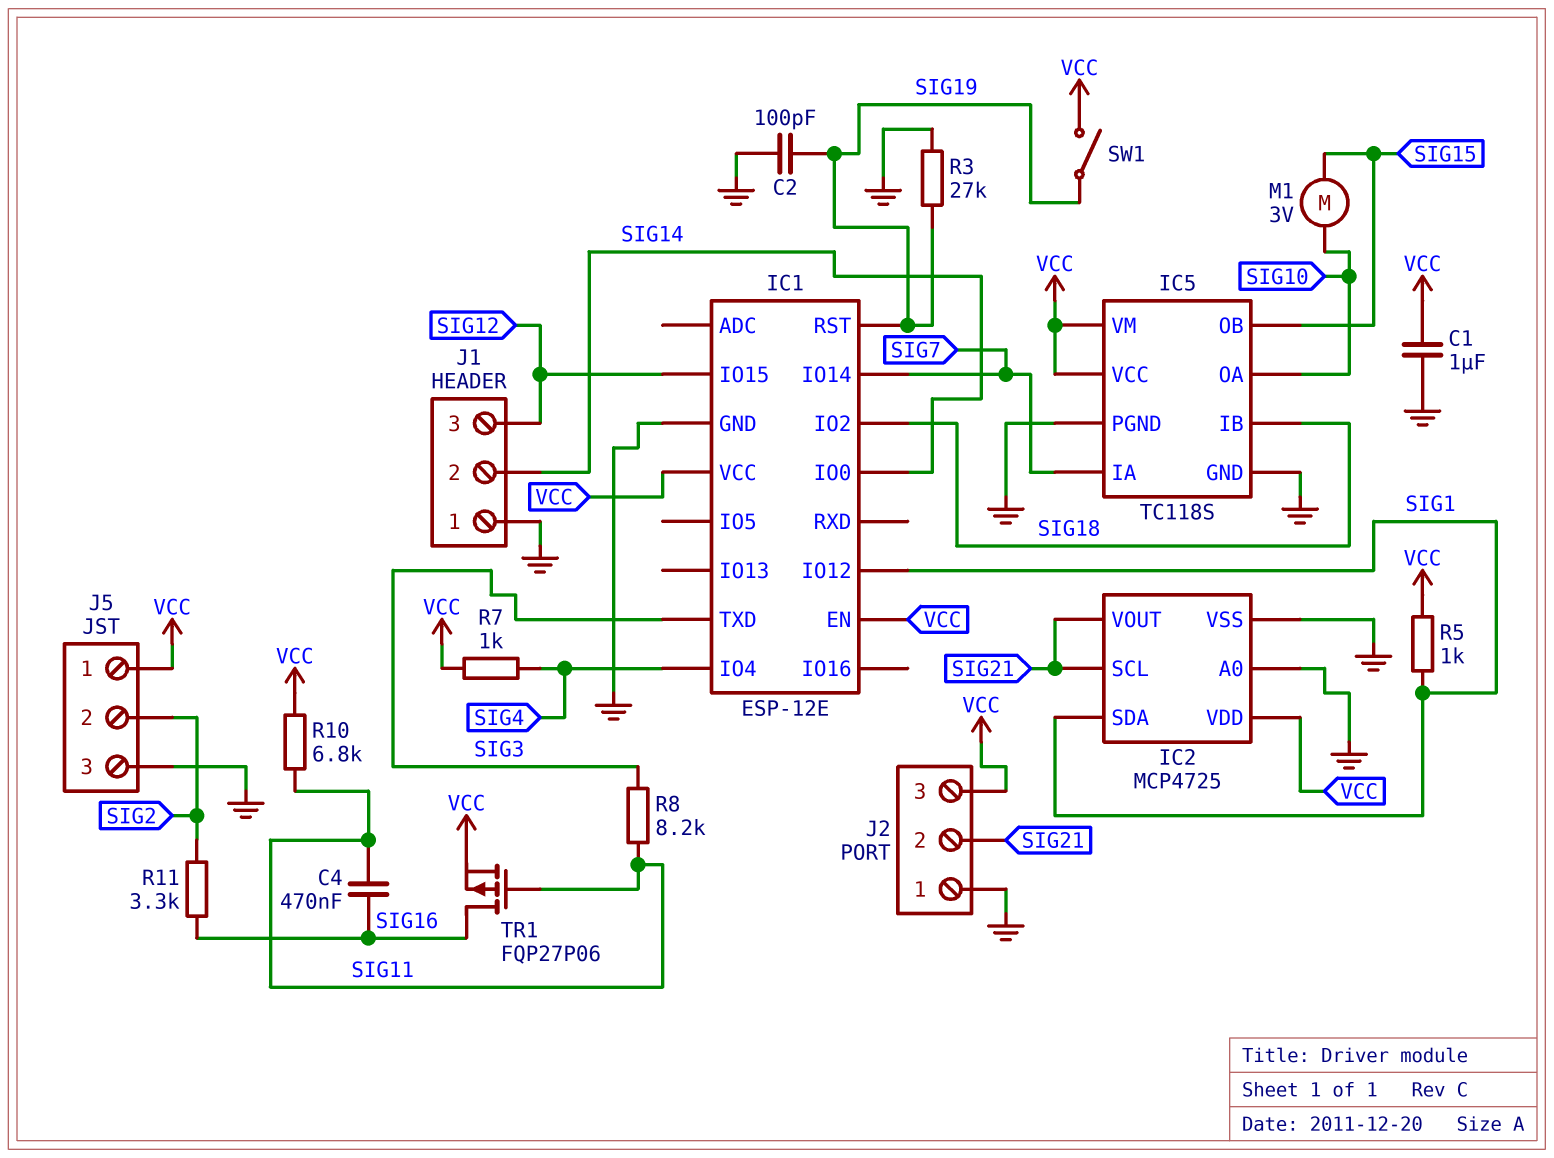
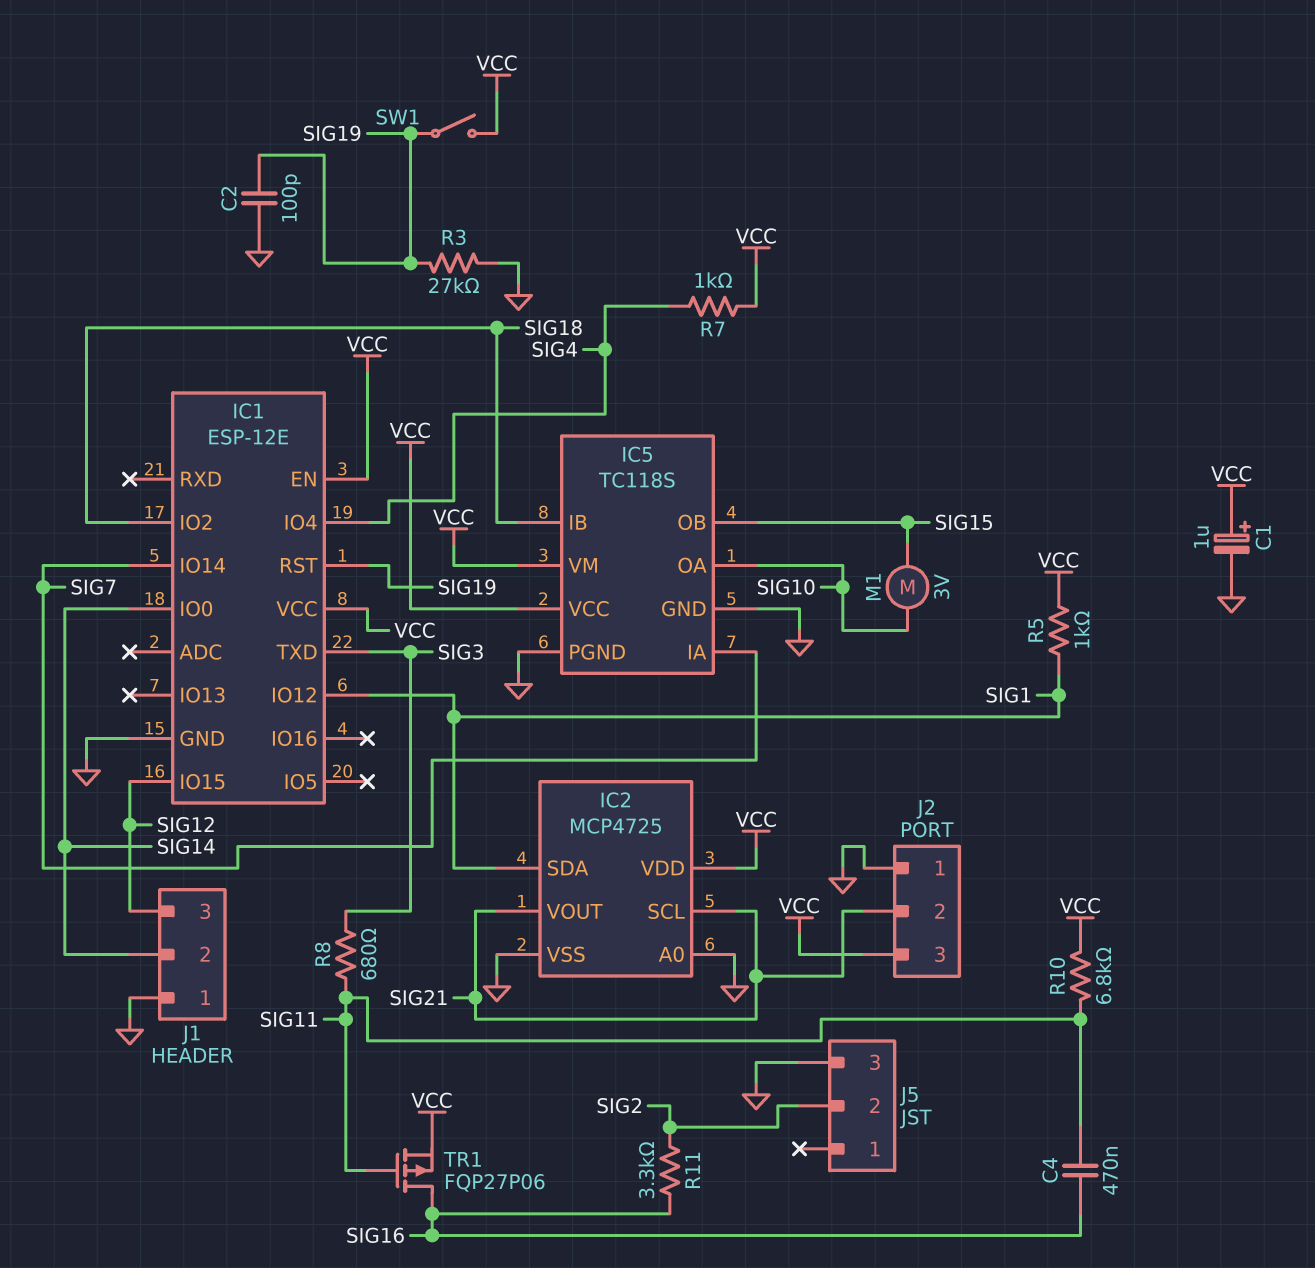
C1: 1uF (GND, VCC) -> 1uF (plus VCC, minus GND)
J5 pin 1: VCC -> none
R8: 8.2k (SIG3, SIG11) -> 680 (SIG3, SIG11)

